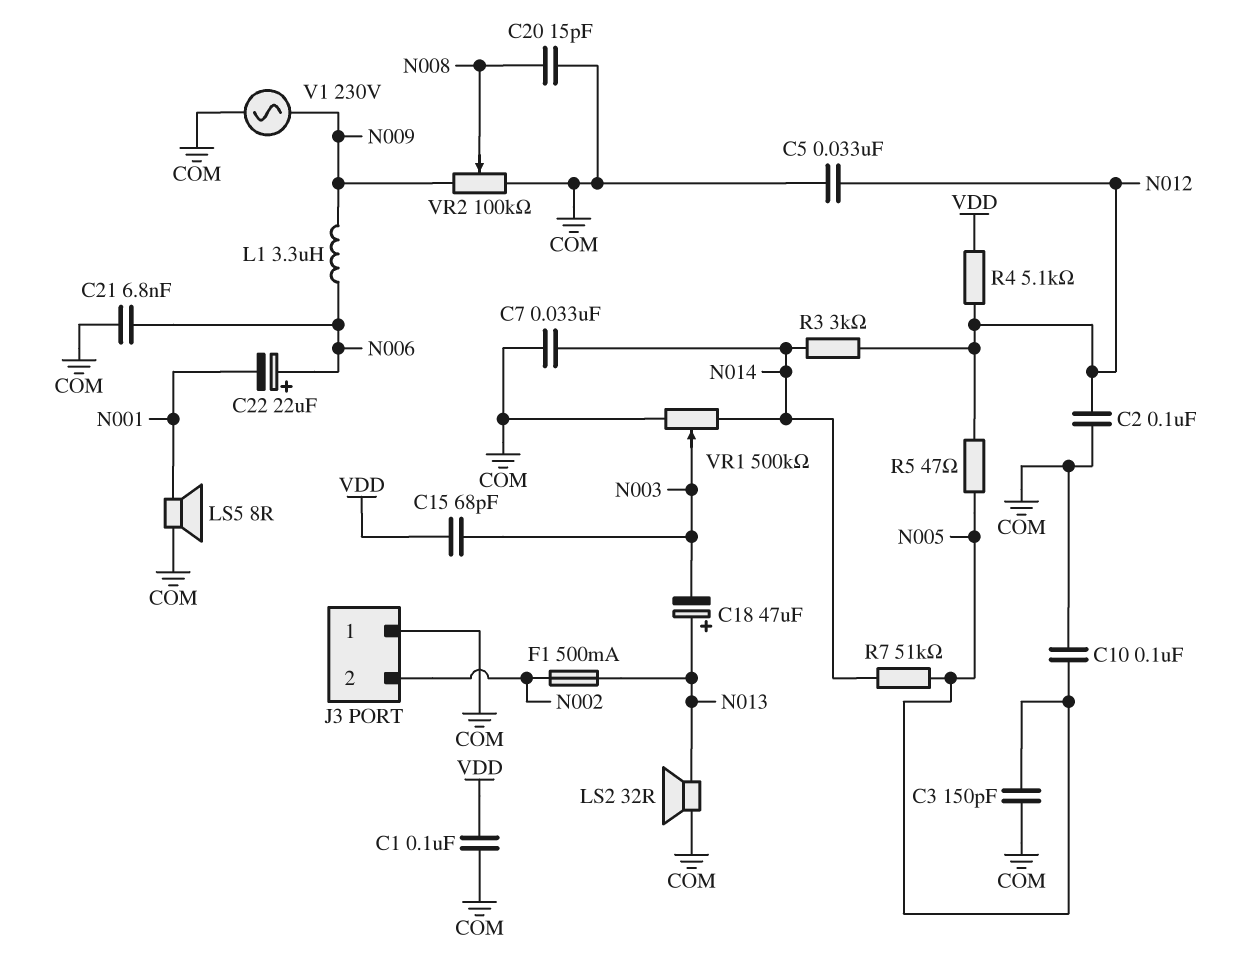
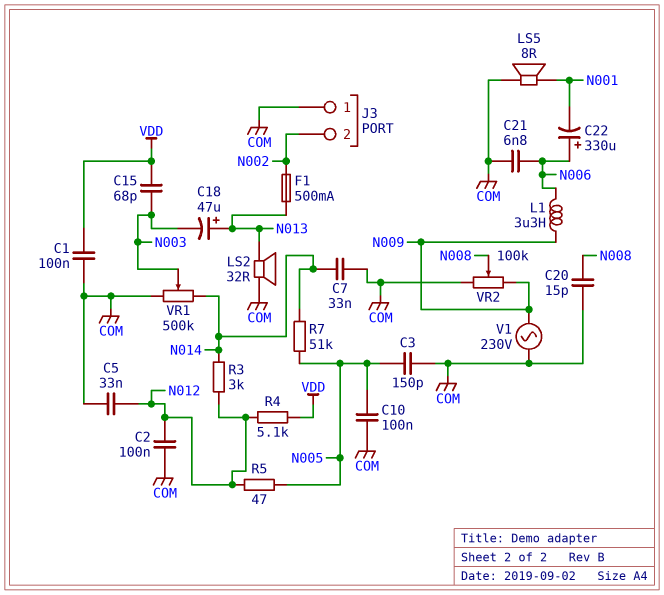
C22: 22uF (plus N006, minus N001) -> 330uF (plus N006, minus N001)

